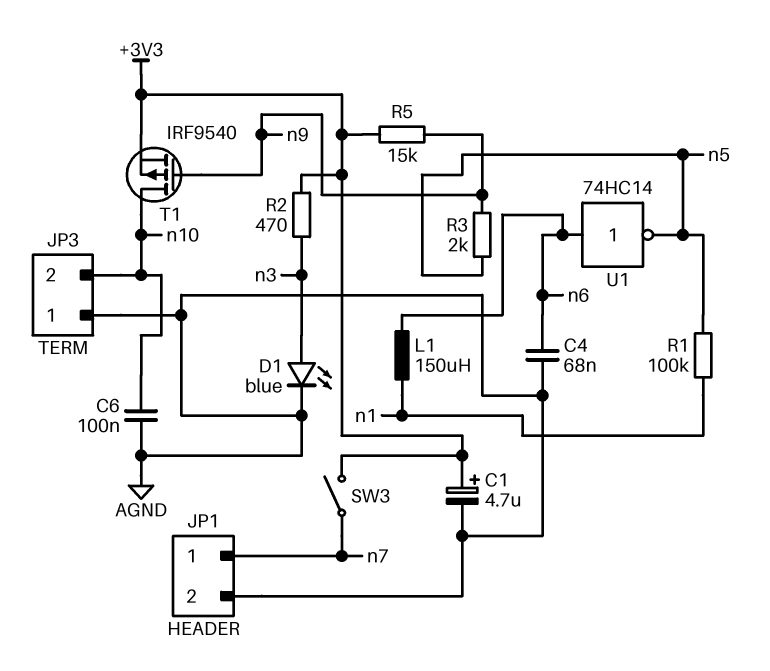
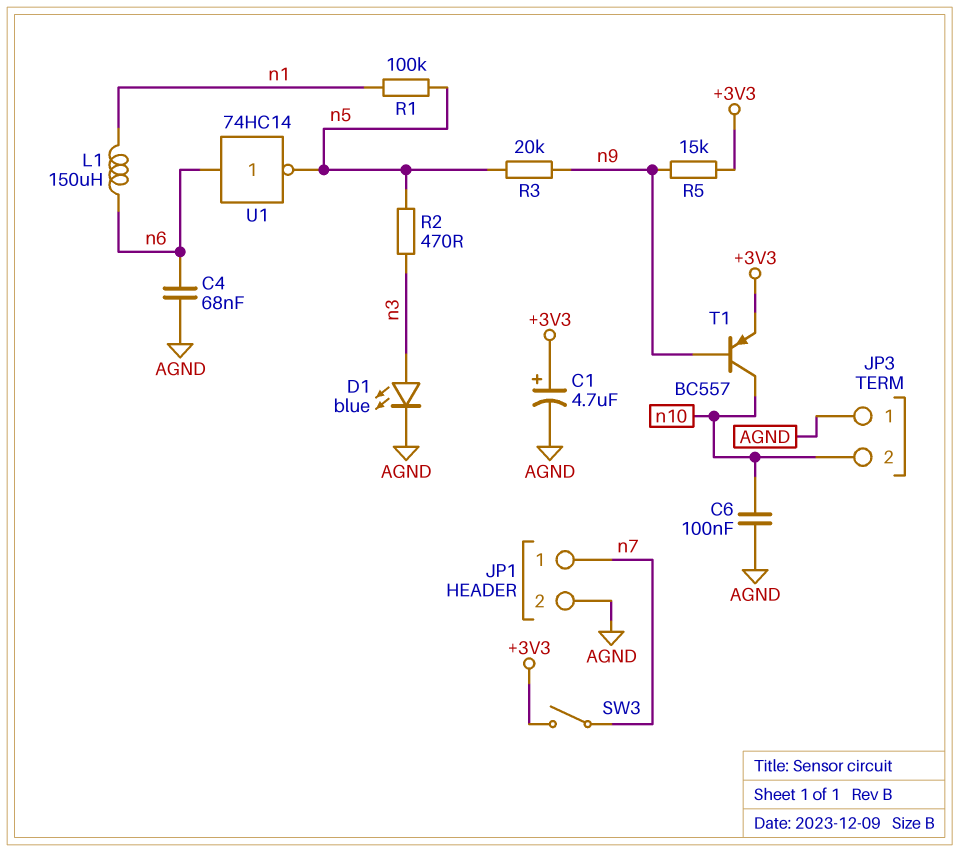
R2: 470 (+3V3, n3) -> 470 (n3, n5)
R3: 2k (n5, n9) -> 20k (n5, n9)
T1: PMOS IRF9540 (G n9, D n10, S +3V3) -> PNP BC557 (B n9, C n10, E +3V3)

